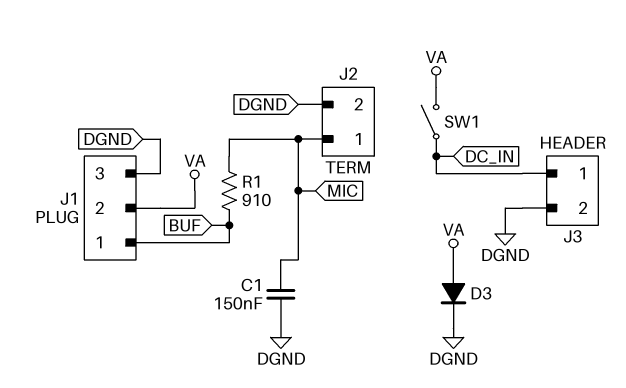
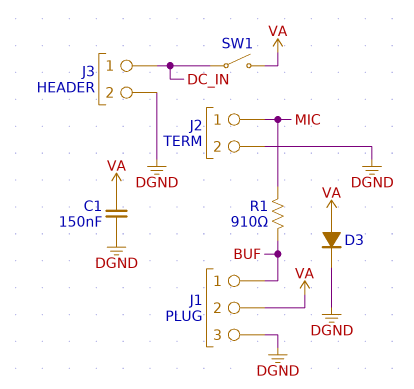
C1: 150nF (DGND, MIC) -> 150nF (DGND, VA)

